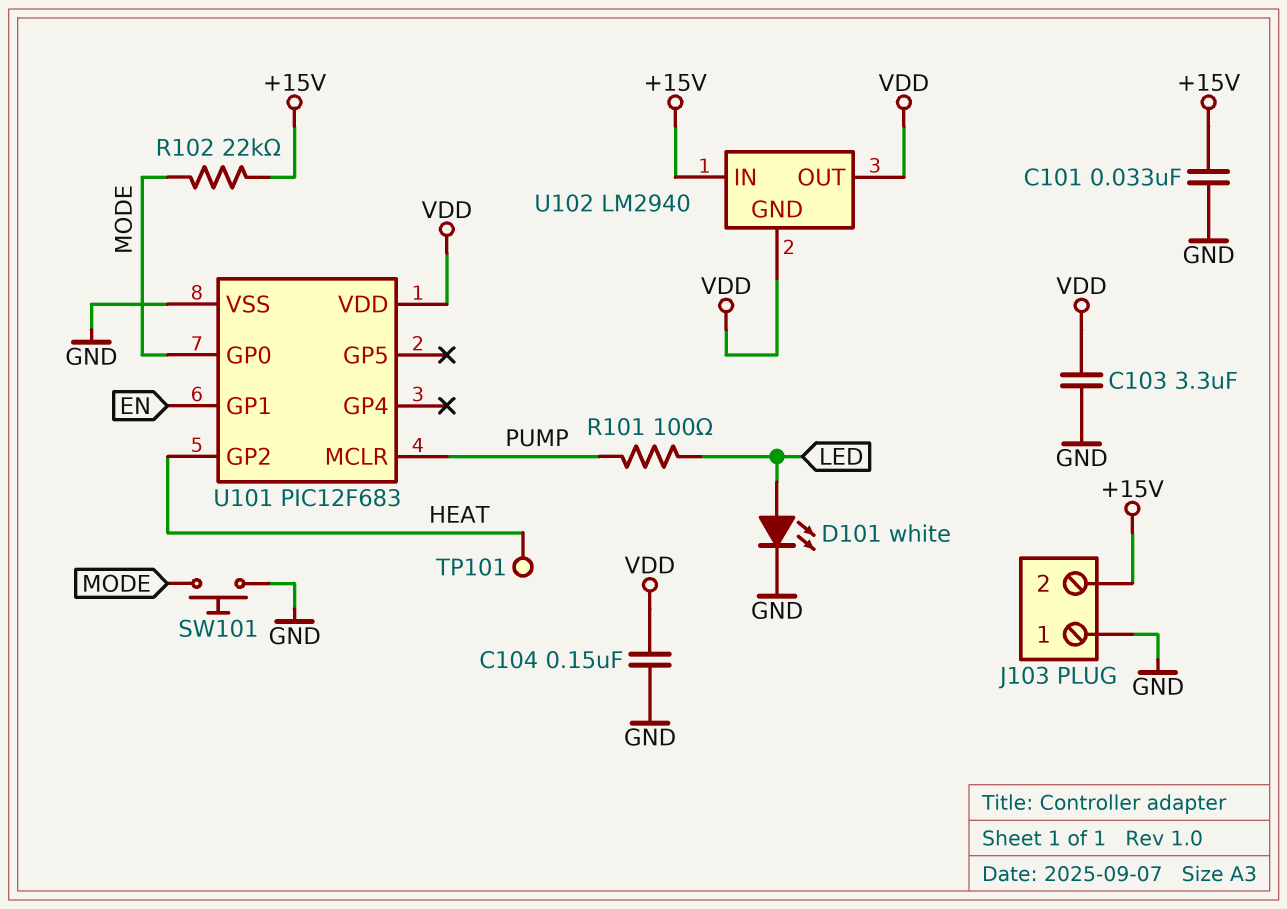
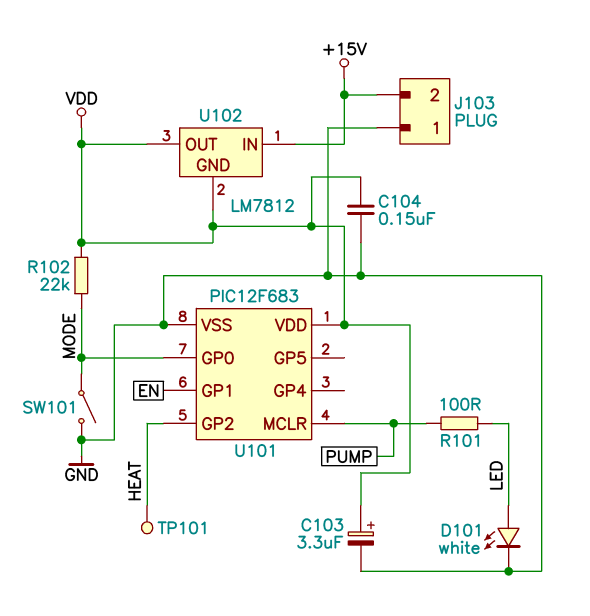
C101: 33nF (+15V, GND) -> none
C103: 3.3uF (GND, VDD) -> 3.3uF (plus VDD, minus GND)
R102: 22k (+15V, MODE) -> 22k (MODE, VDD)
SW101: button (GND, MODE) -> switch (GND, MODE)
U102: LM2940 -> LM7812

